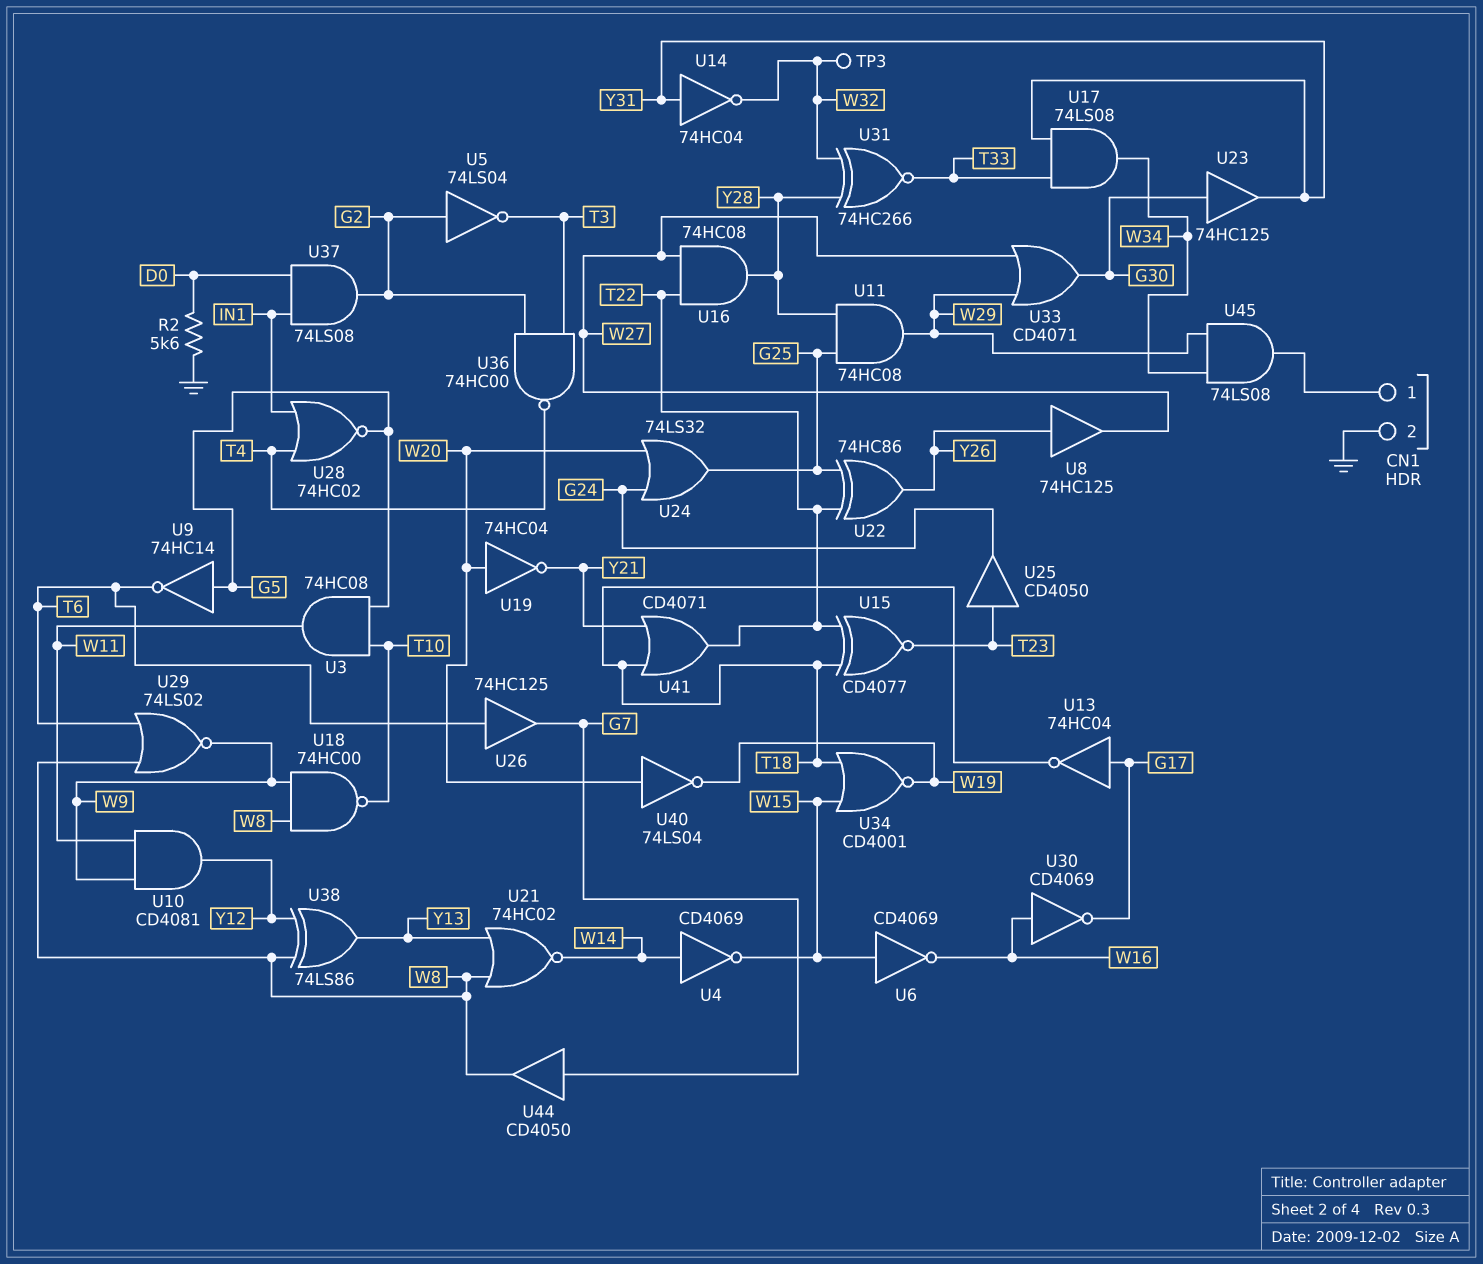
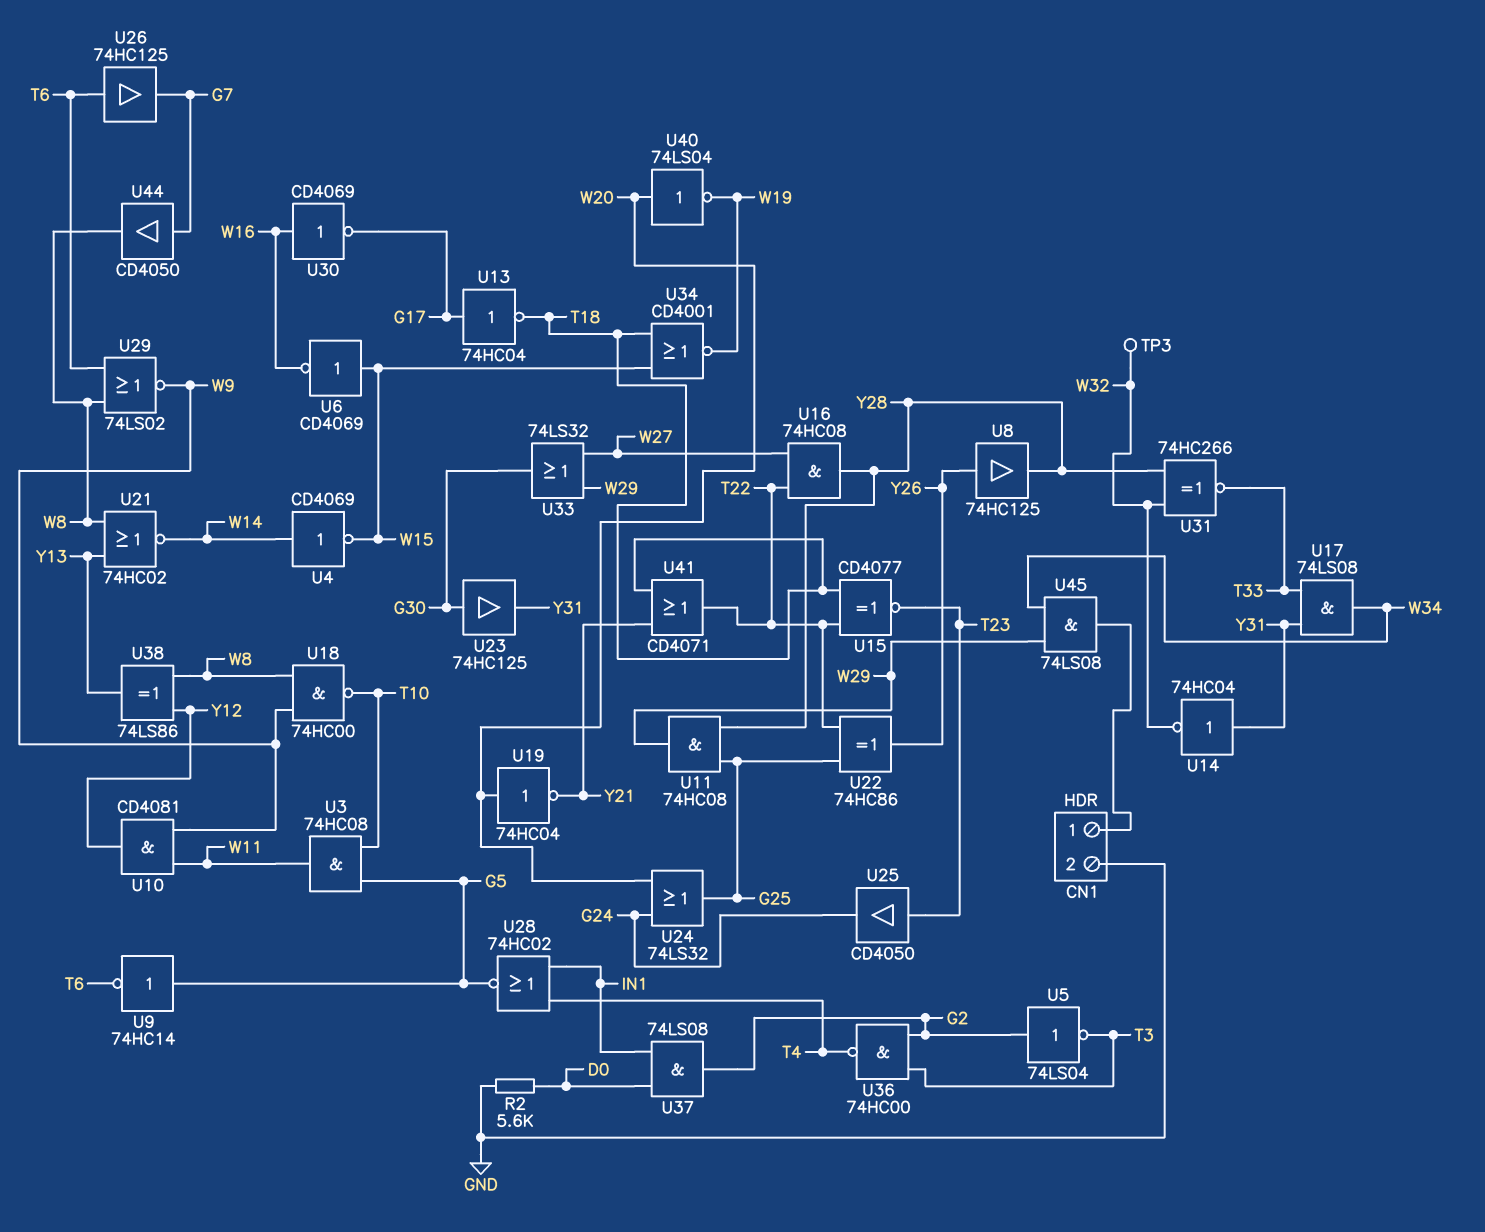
U8: buffer 74HC125 (in Y26, out W27) -> buffer 74HC125 (in Y26, out Y28)
U33: OR CD4071 (in W27, in W29, out G30) -> OR 74LS32 (in W27, in W29, out G30)

